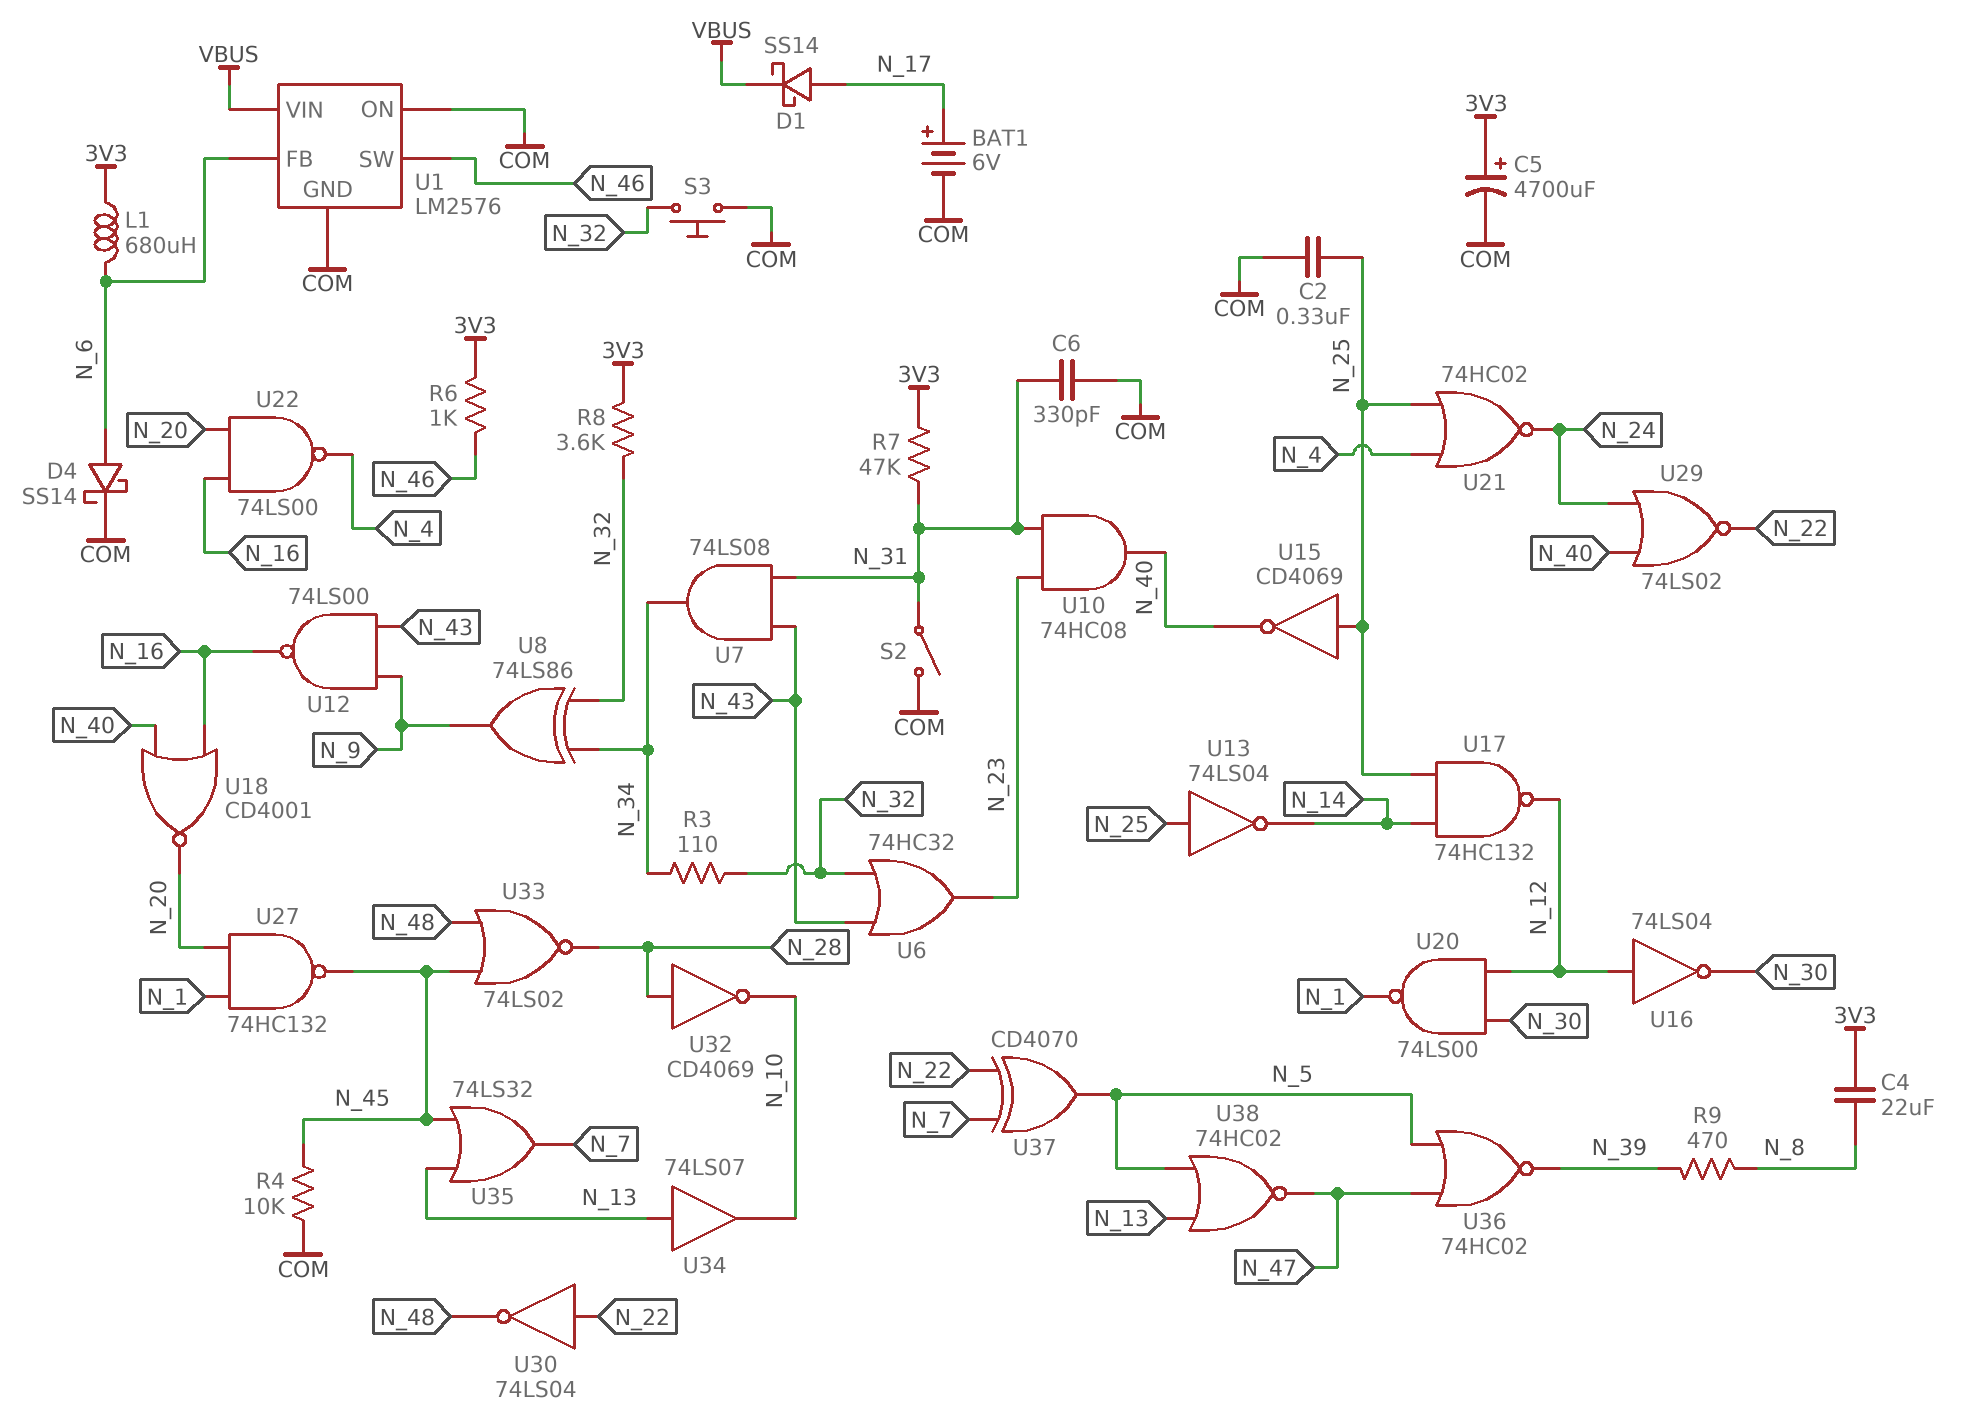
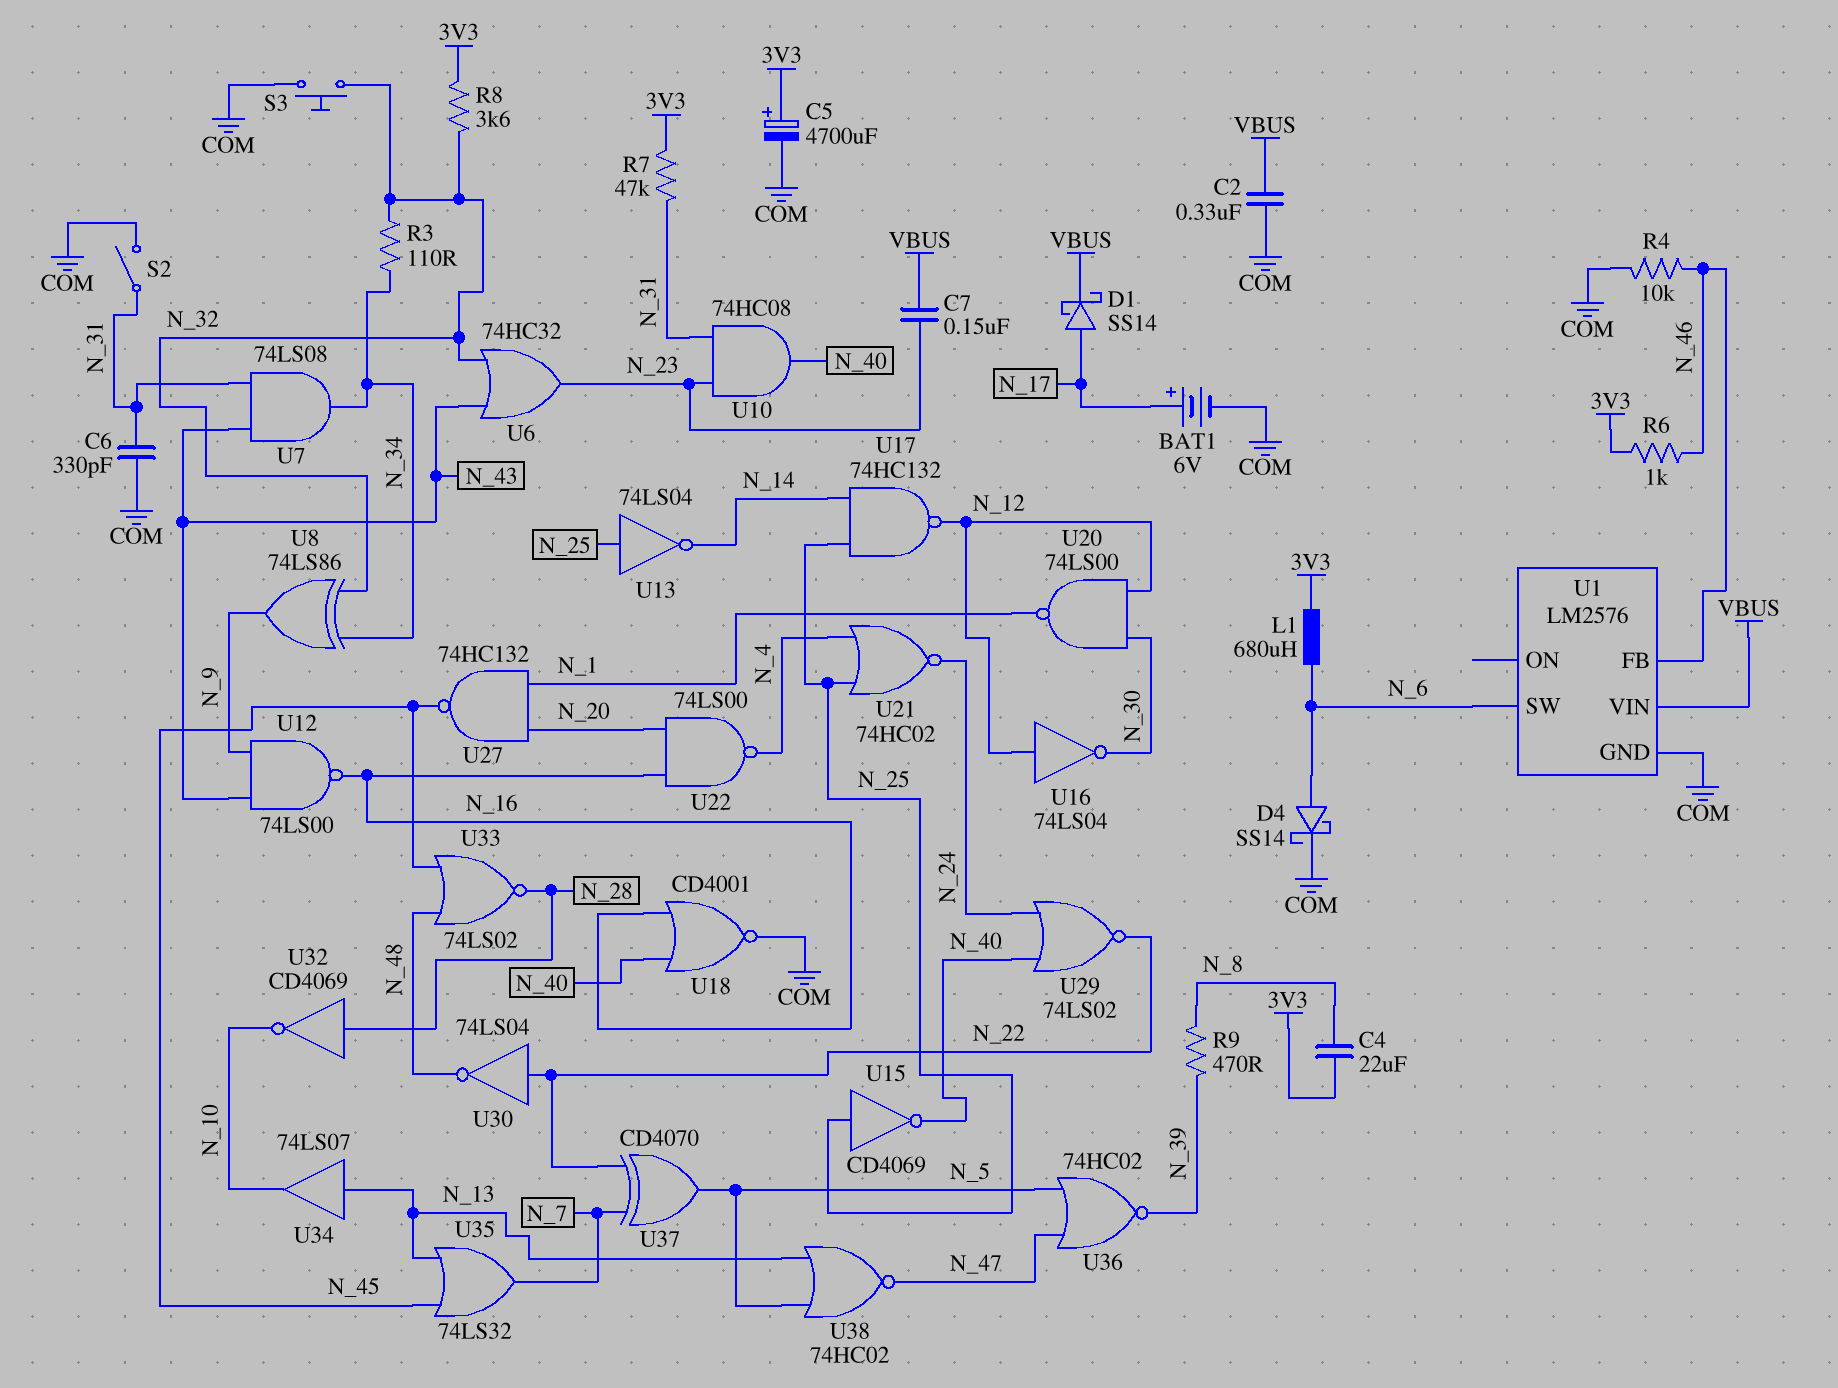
C2: 330nF (COM, N_25) -> 330nF (COM, VBUS)
C7: none -> 150nF (N_23, VBUS)
R4: 10k (COM, N_45) -> 10k (COM, N_46)
U1 pin FB: N_6 -> N_46
U1 pin ON: COM -> none
U1 pin SW: N_46 -> N_6
U18: NOR CD4001 (in N_16, in N_40, out N_20) -> NOR CD4001 (in N_16, in N_40, out COM)

